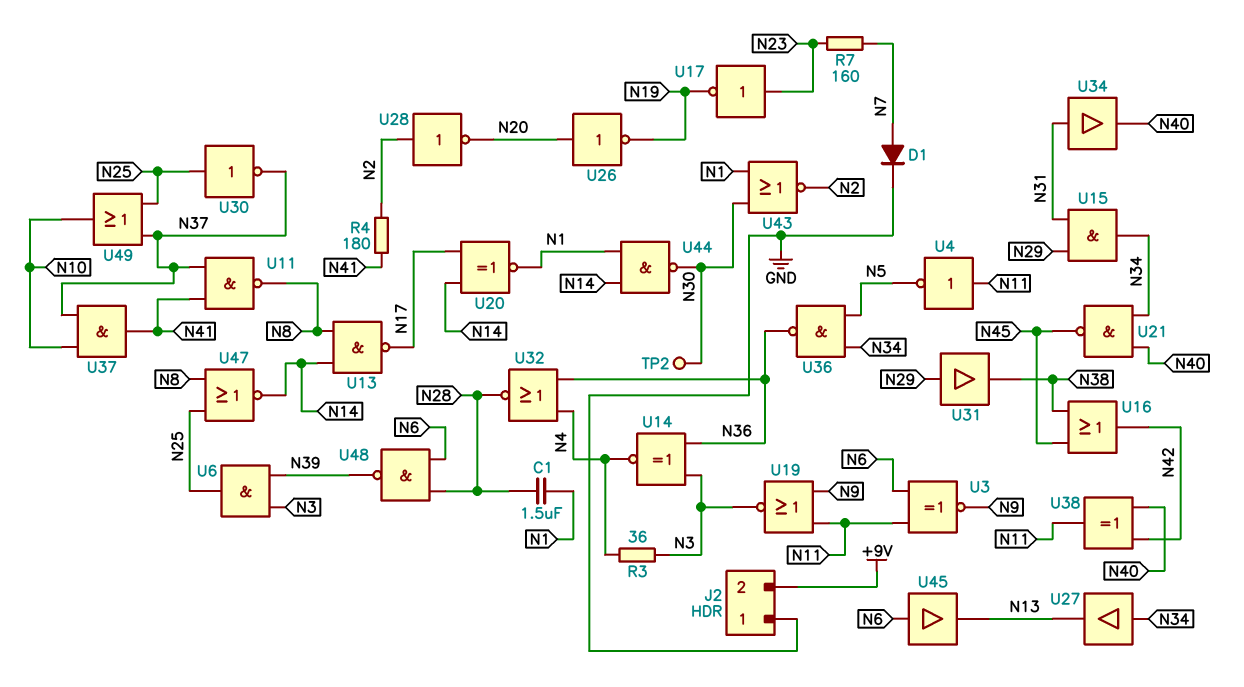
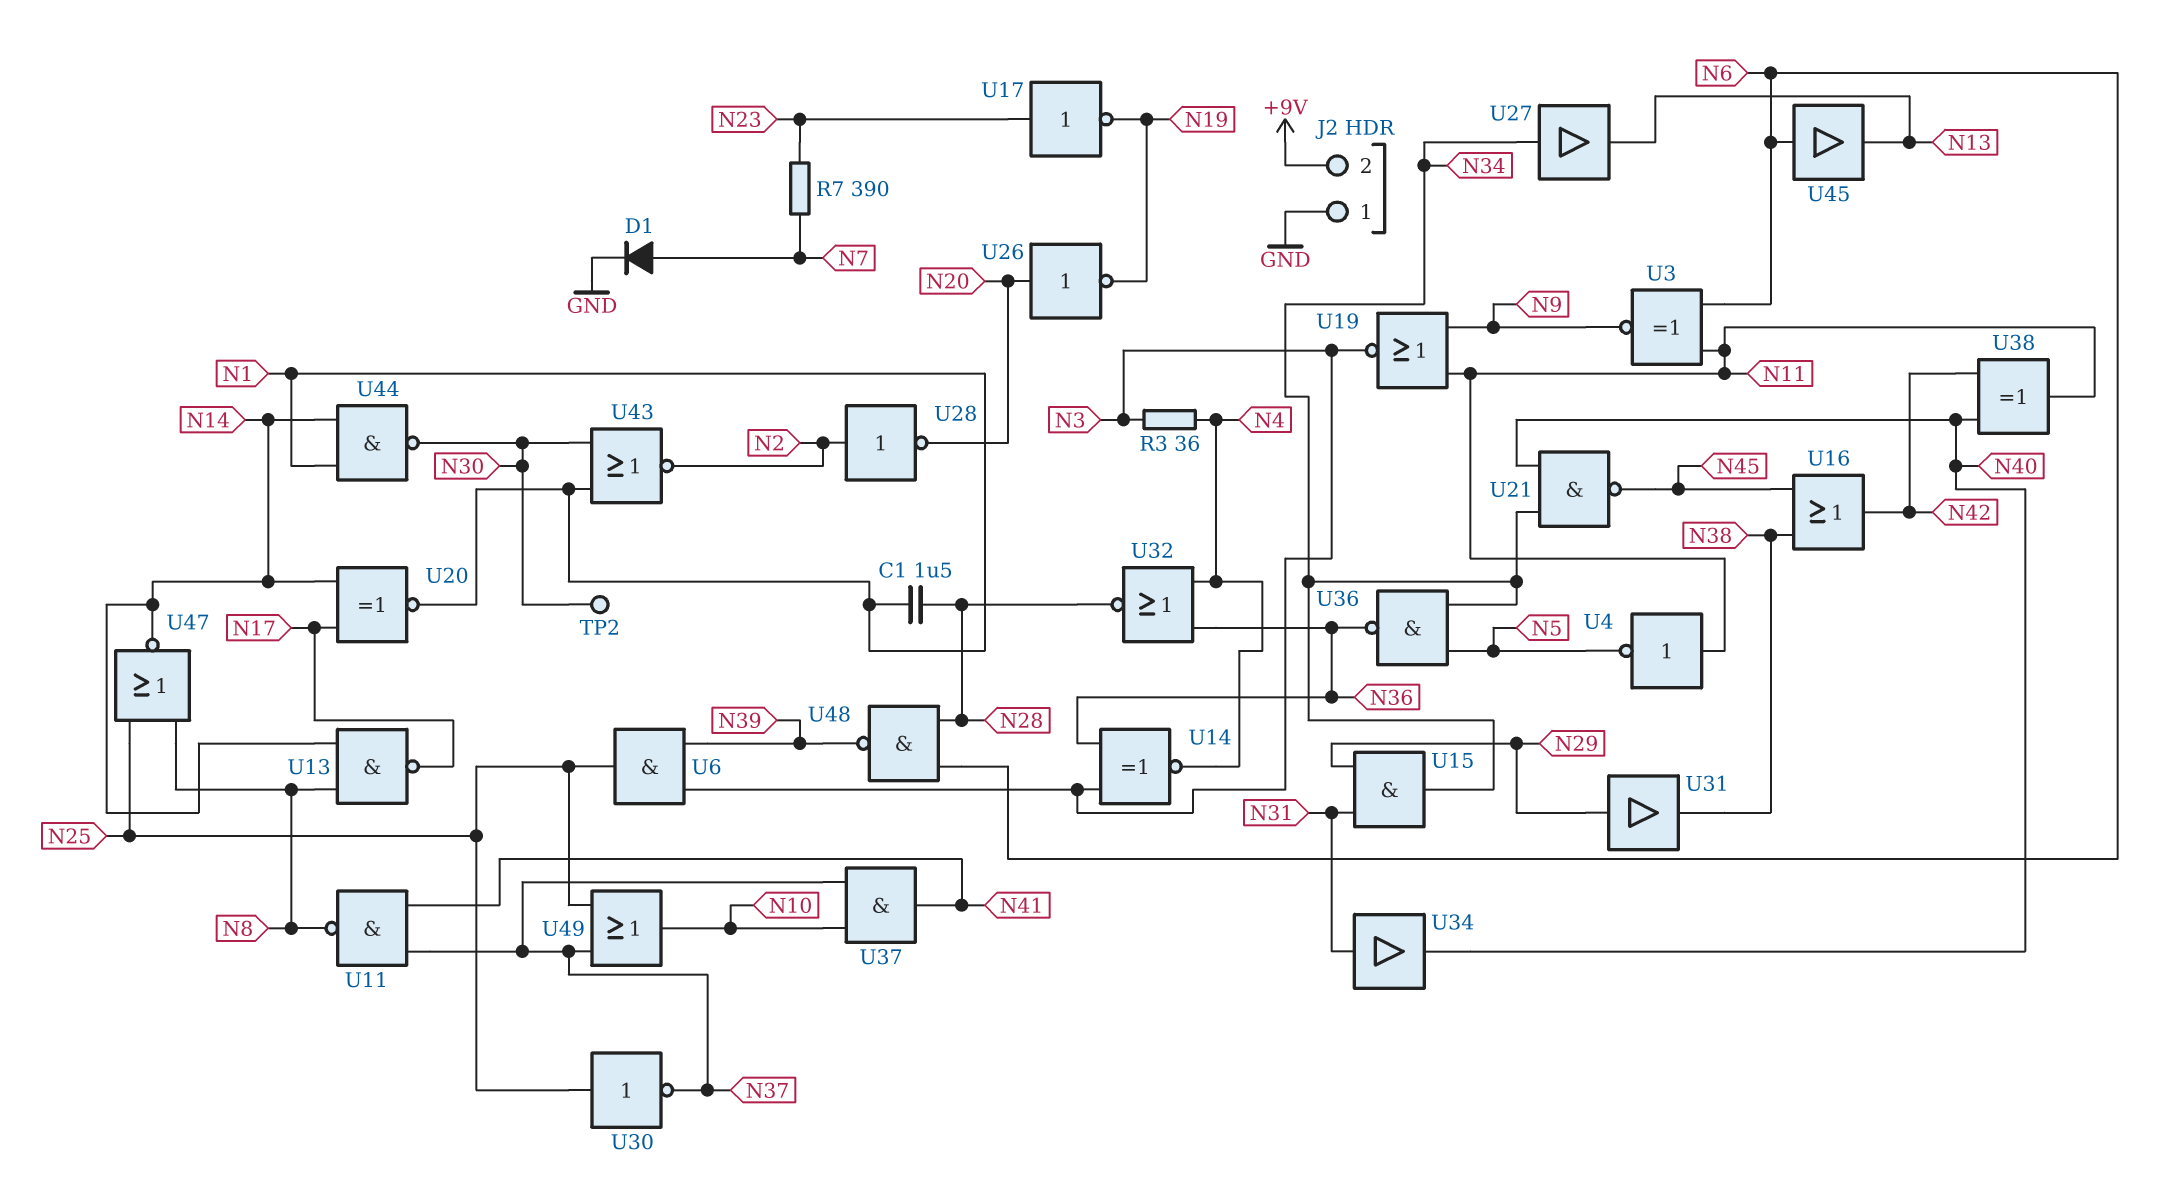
R4: 180 (N2, N41) -> none
R7: 160 (N7, N23) -> 390 (N7, N23)

